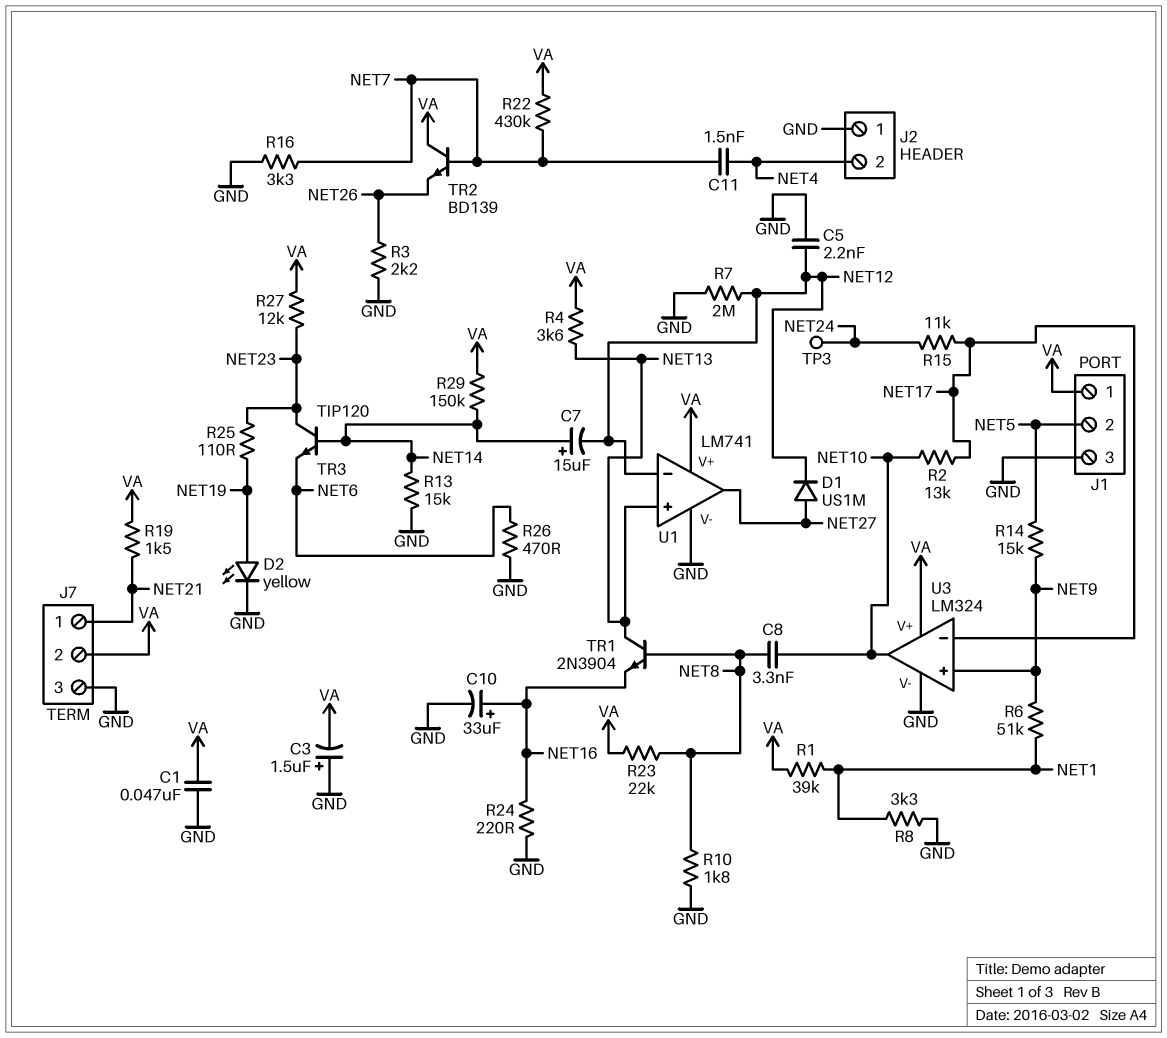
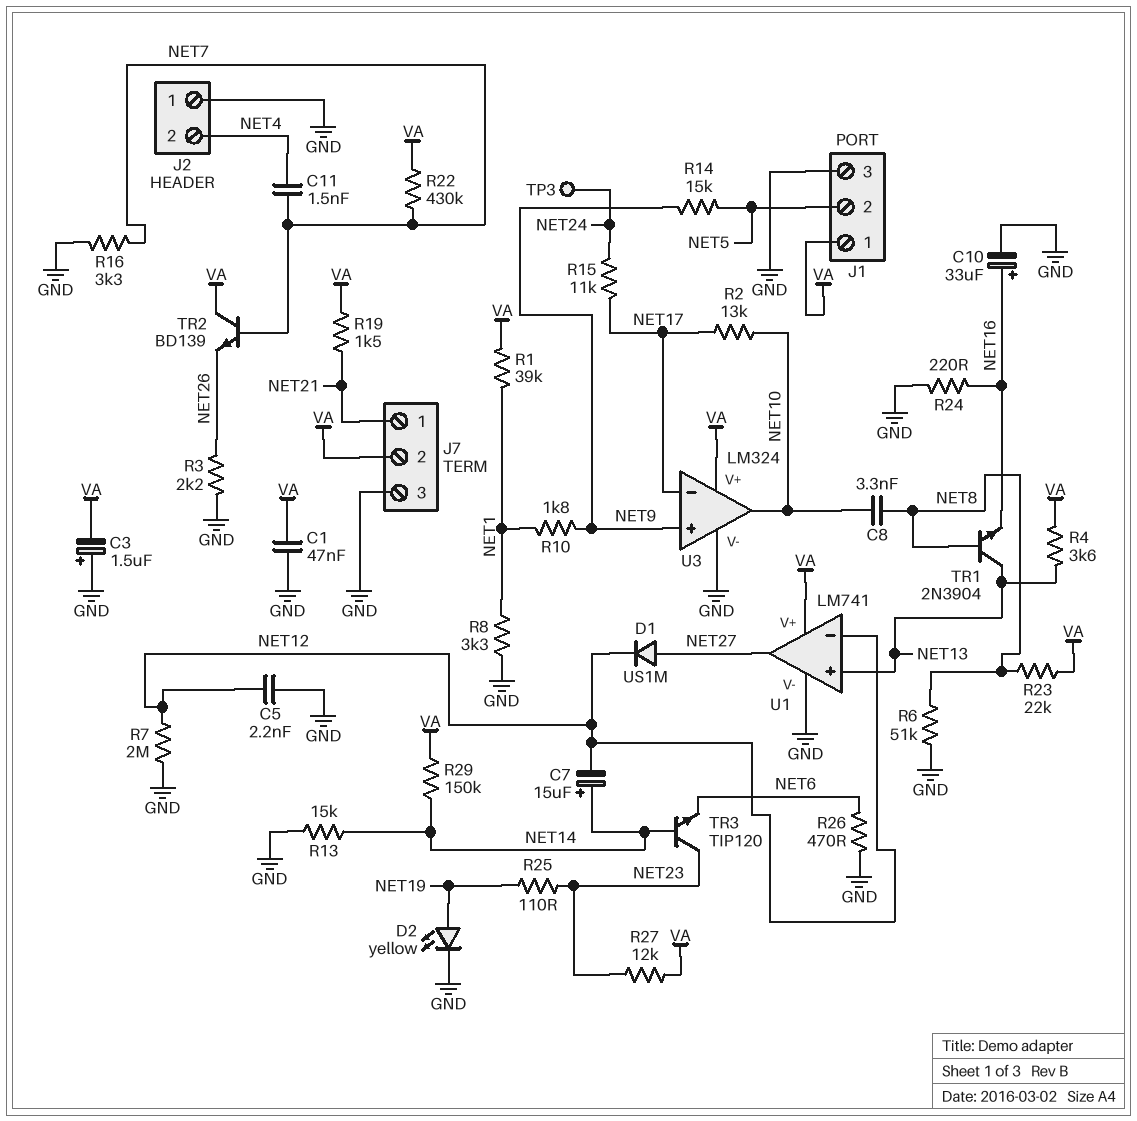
R6: 51k (NET1, NET9) -> 51k (GND, NET8)
R10: 1.8k (GND, NET8) -> 1.8k (NET1, NET9)

